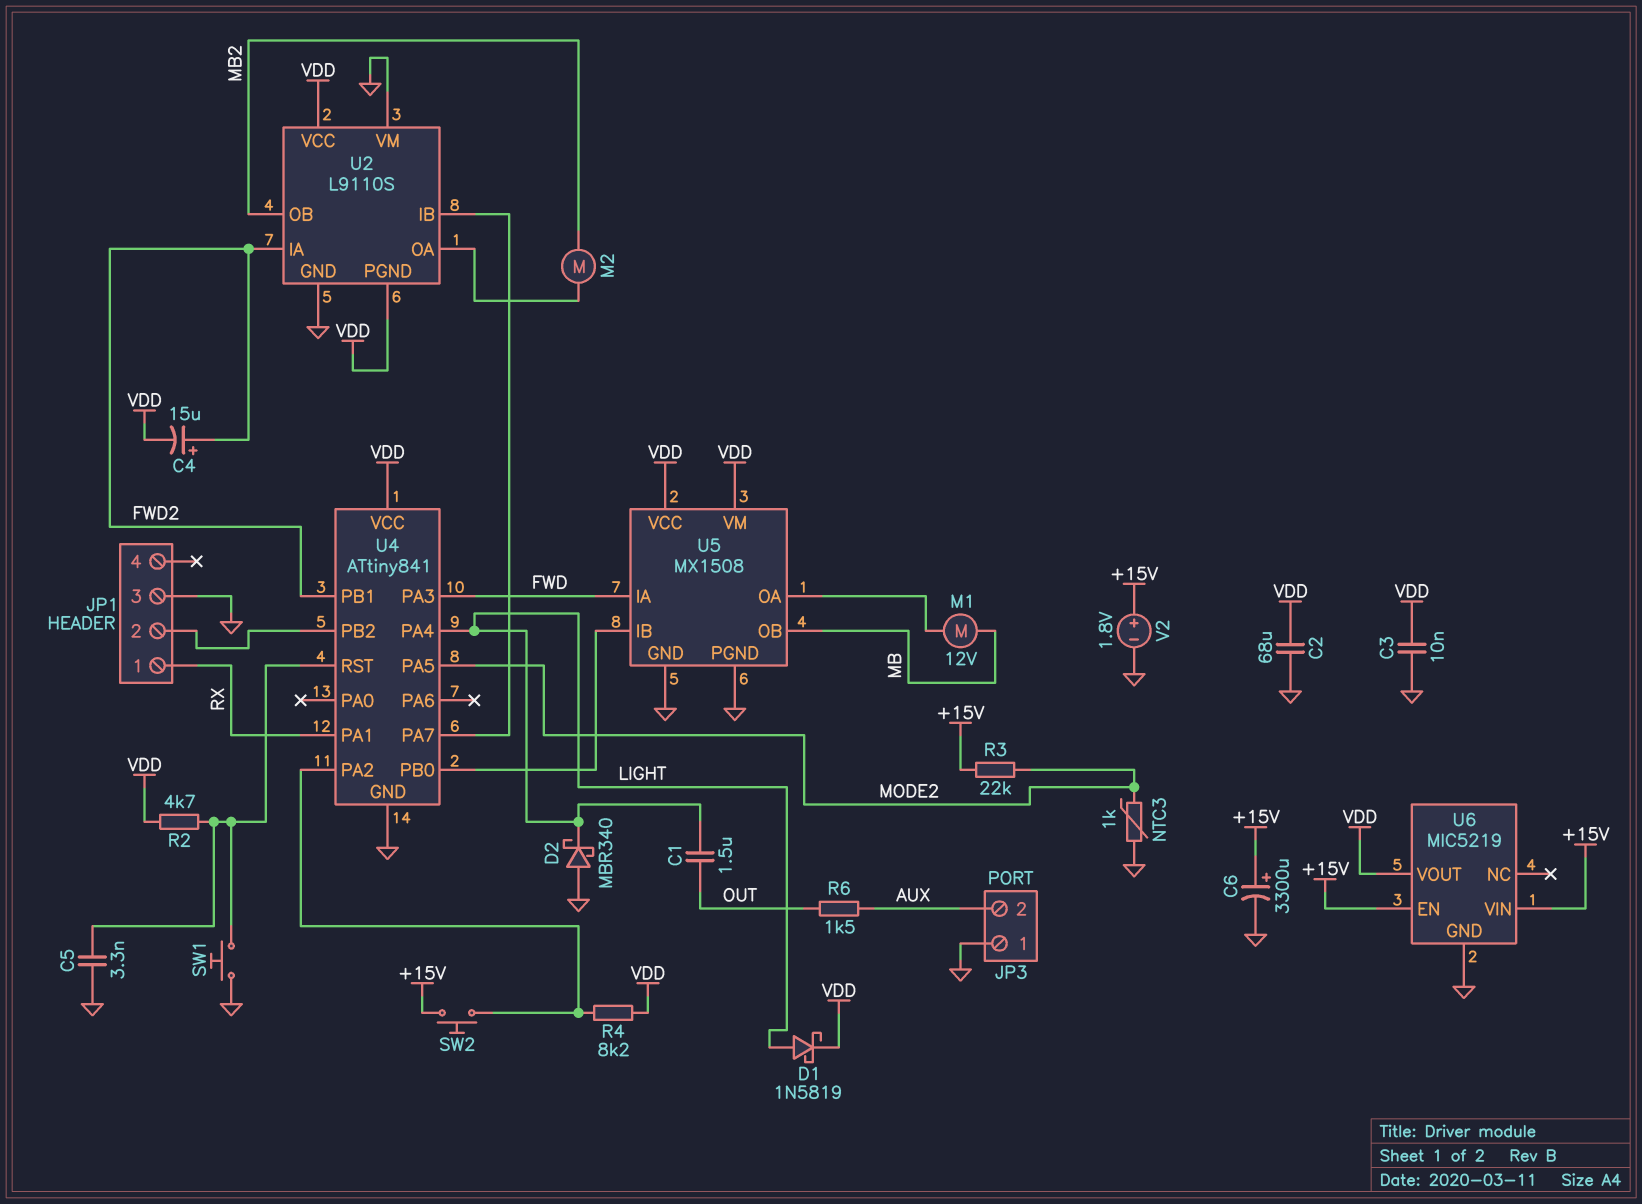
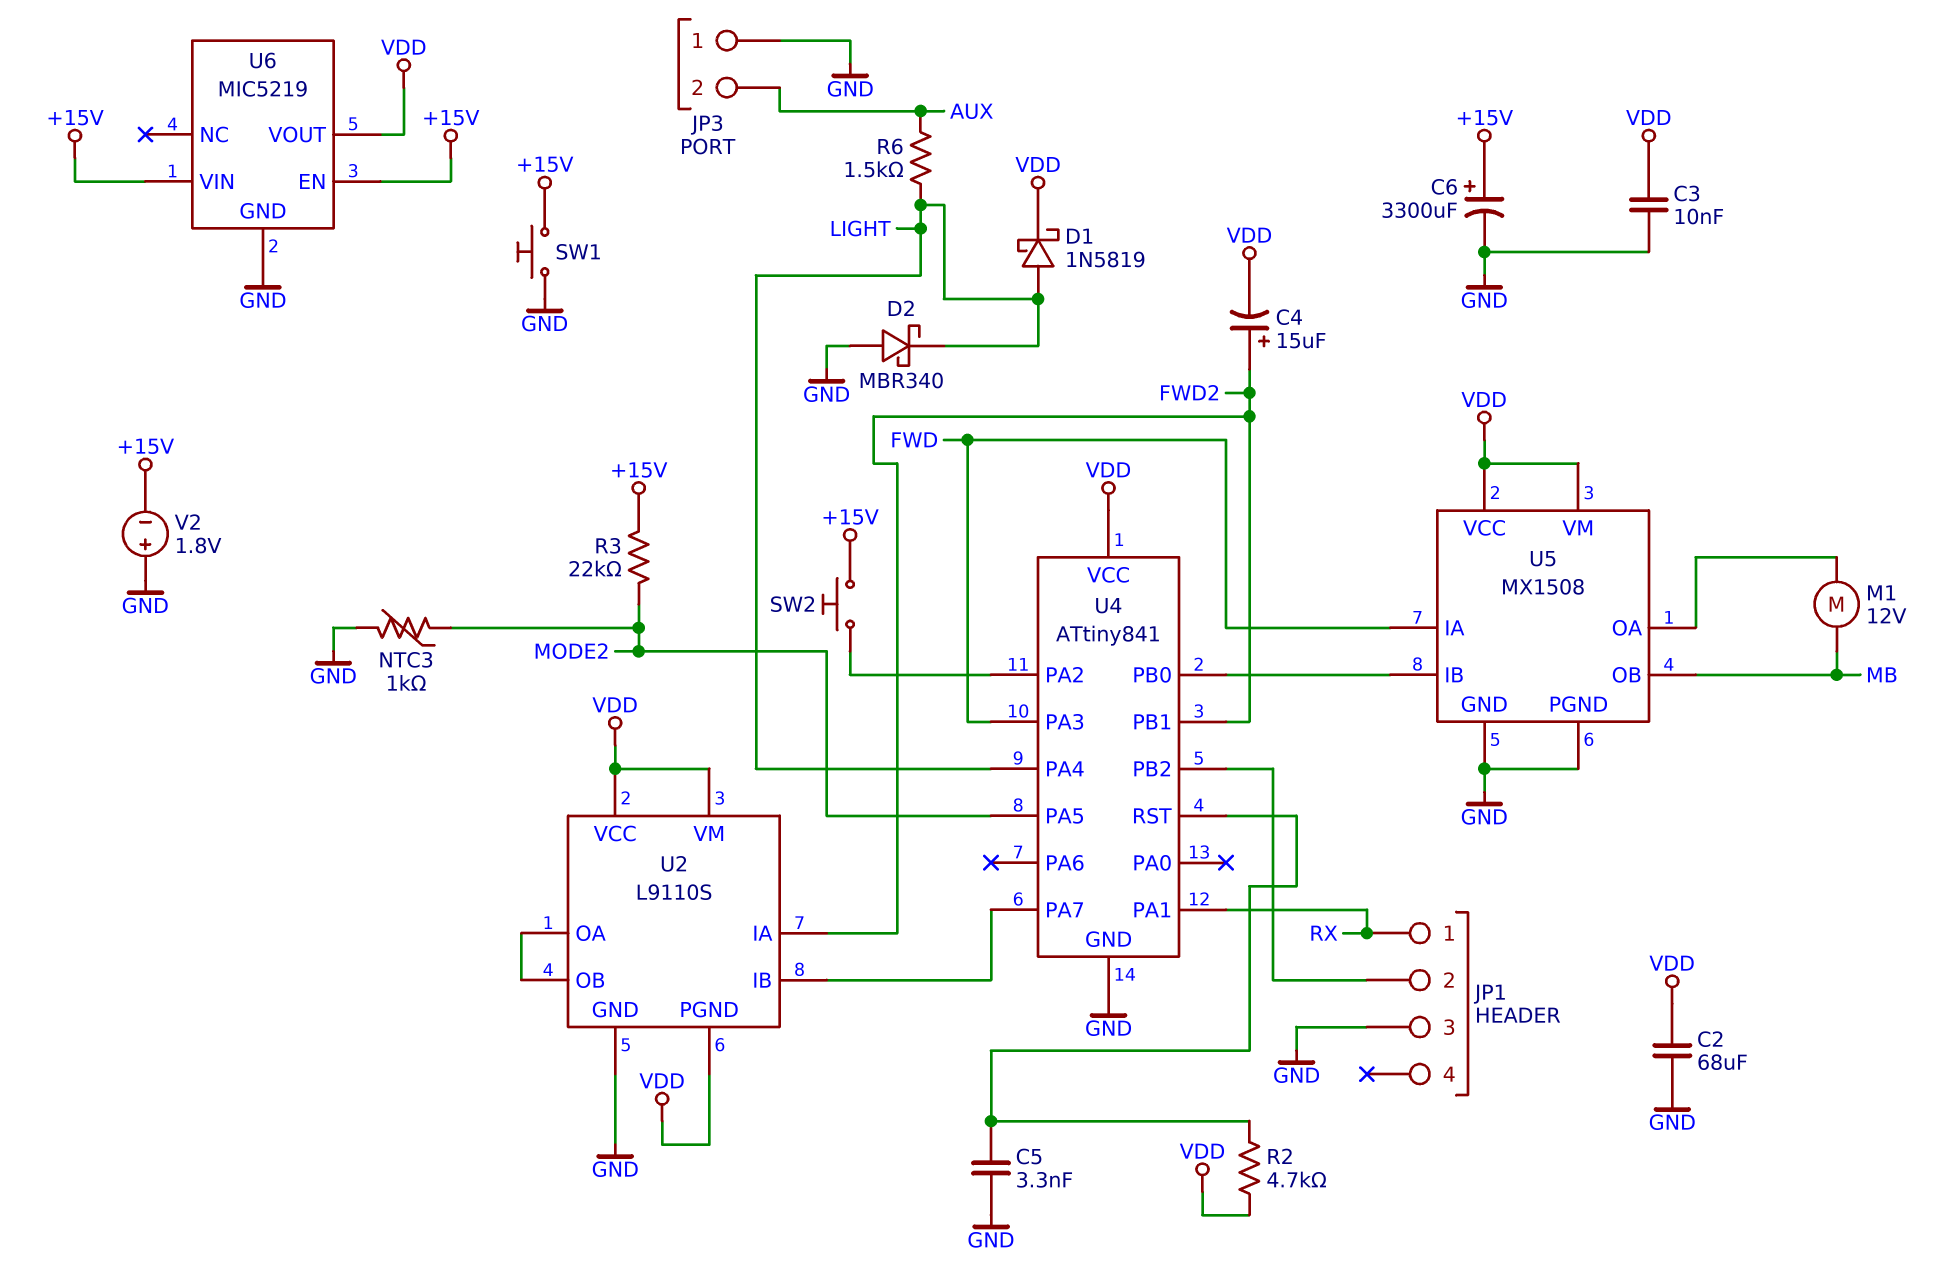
C1: 1.5uF (LIGHT, OUT) -> none
M2: motor (MB2, U2/OA) -> none
R4: 8.2k (U4/PA2, VDD) -> none
R6: 1.5k (AUX, OUT) -> 1.5k (AUX, LIGHT)
SW1: button (GND, U4/RST) -> button (+15V, GND)
U2 pin OB: MB2 -> U2/OA
U2 pin VM: GND -> VDD
V2: 1.8V (plus +15V, minus GND) -> 1.8V (plus GND, minus +15V)

